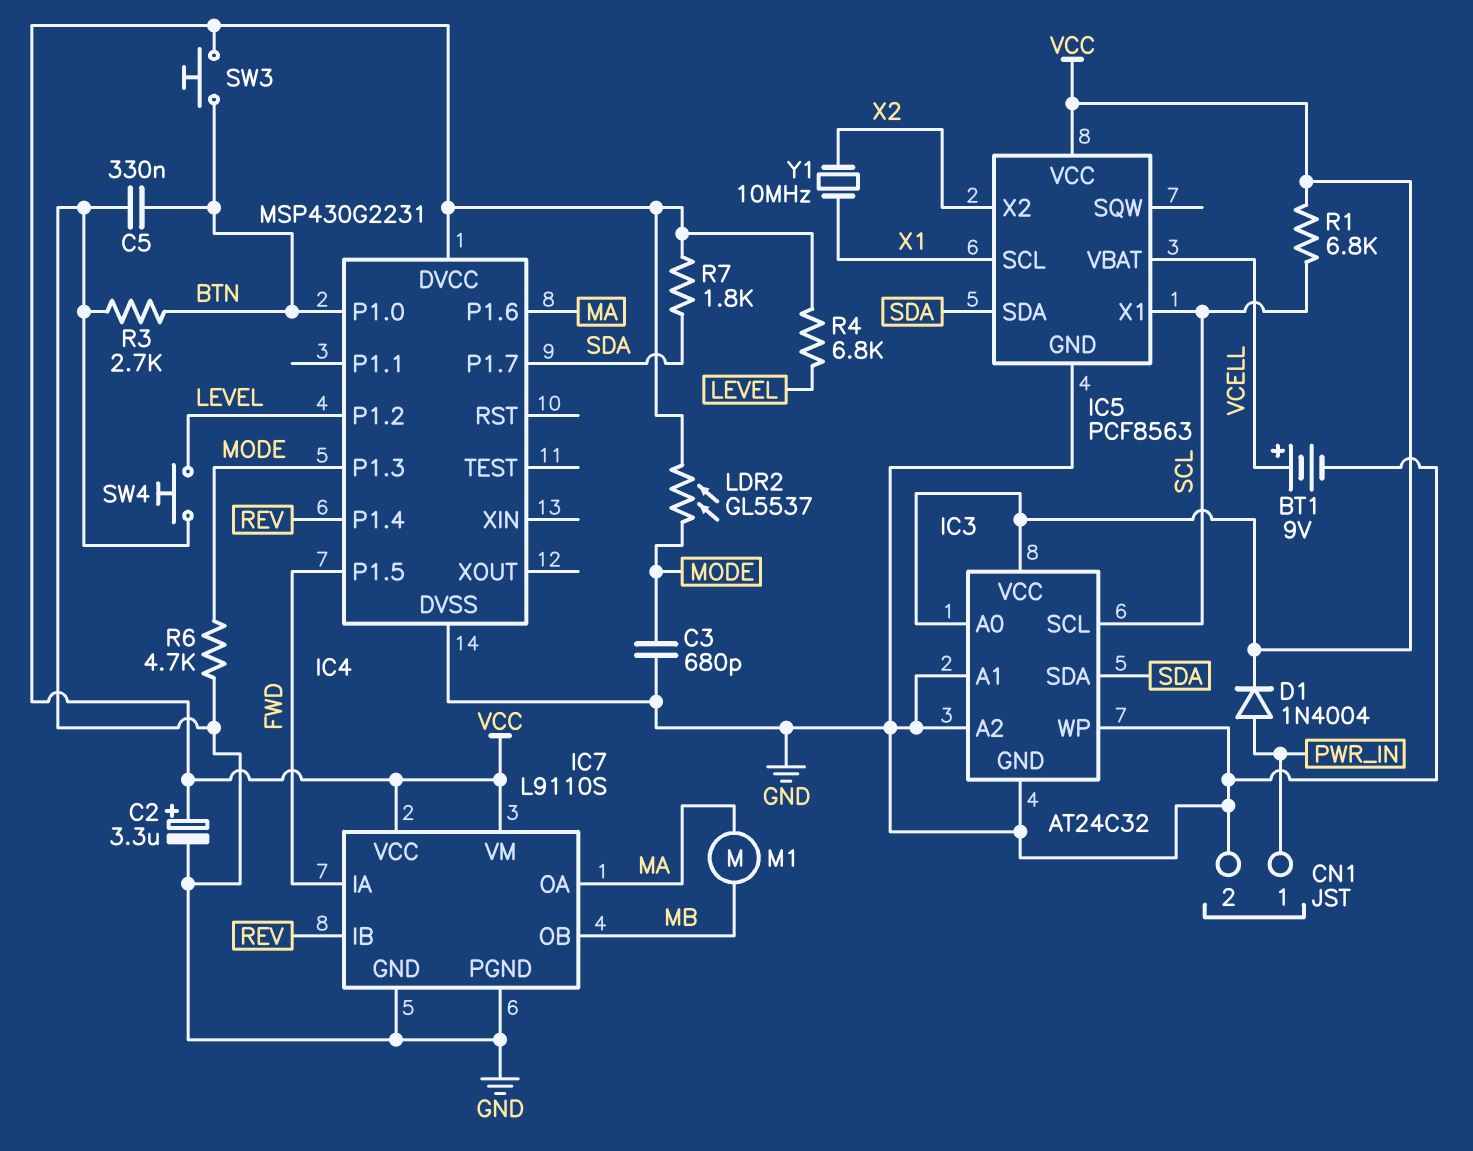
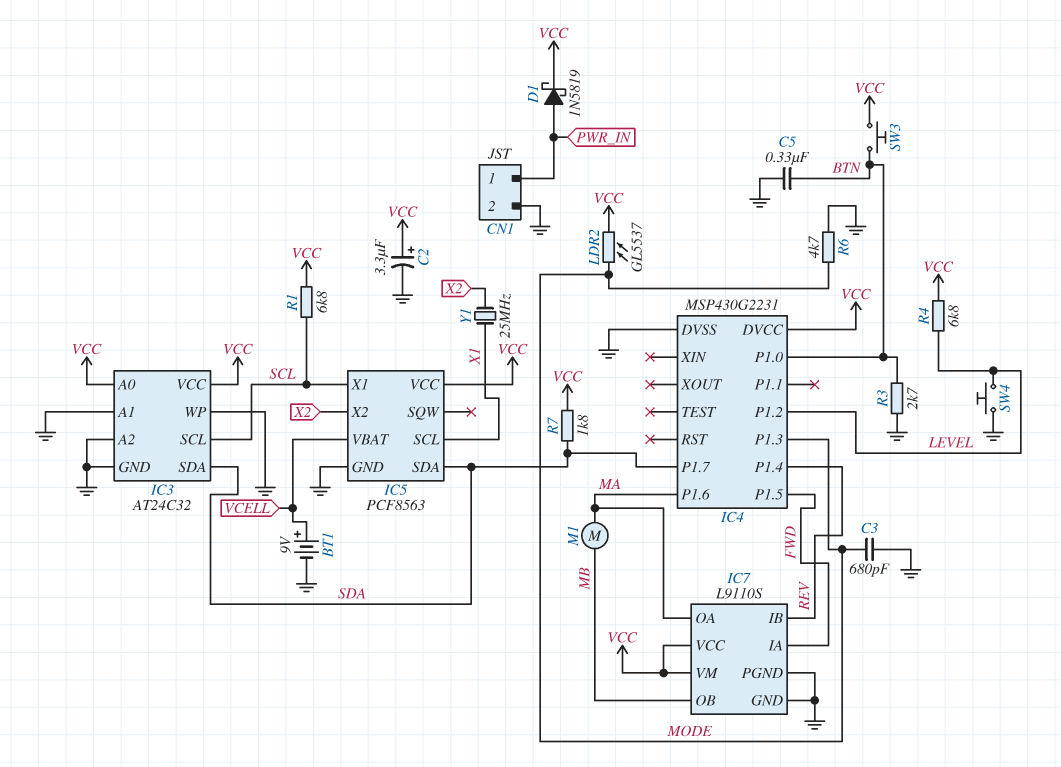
D1: diode 1N4004 (A PWR_IN, K VCC) -> schottky 1N5819 (A PWR_IN, K VCC)
Y1: 10MHz (X1, X2) -> 25MHz (X1, X2)

